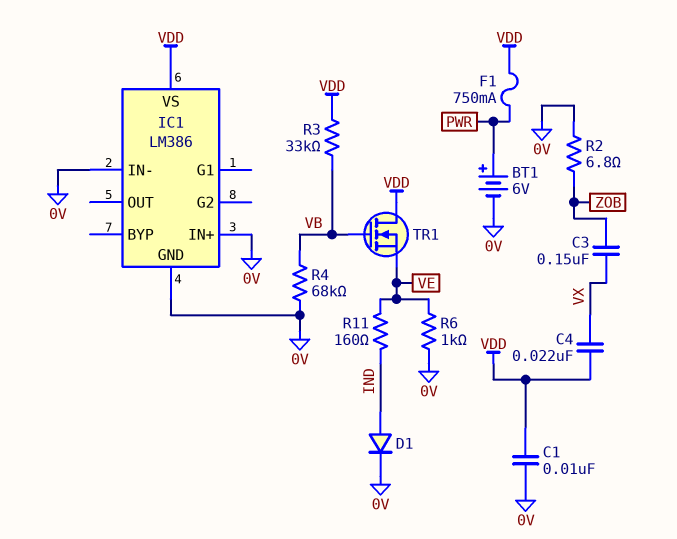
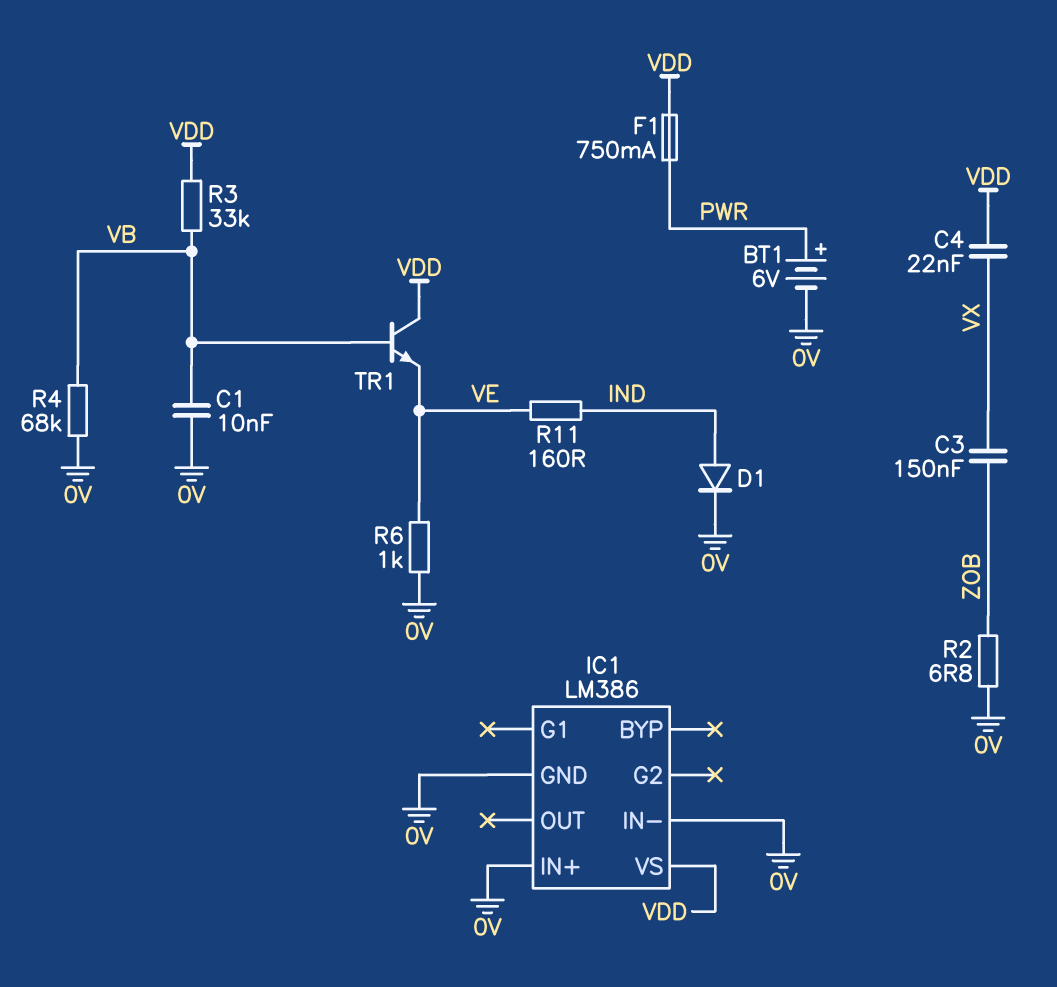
C1: 10nF (0V, VDD) -> 10nF (0V, VB)
TR1: NMOS (G VB, D VDD, S VE) -> NPN (B VB, C VDD, E VE)

